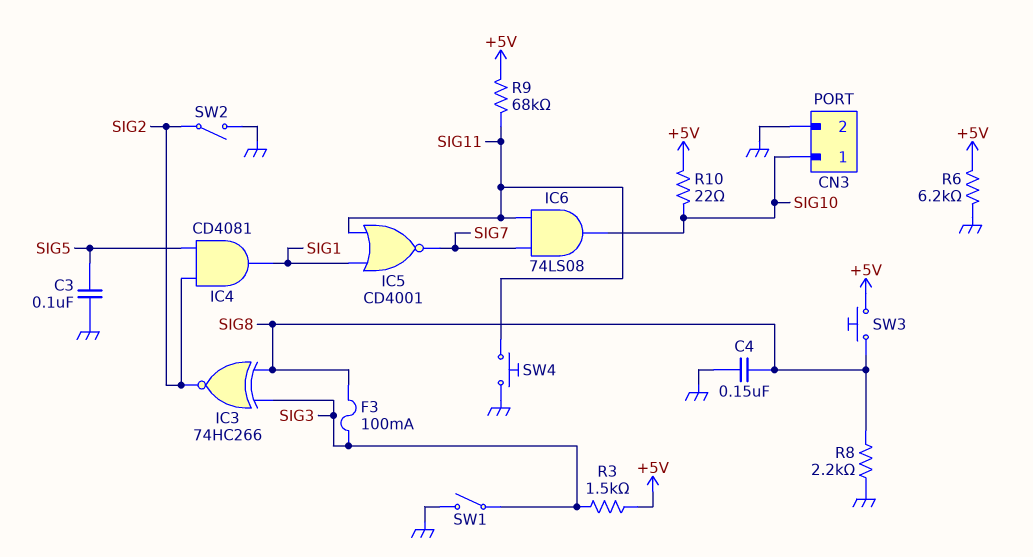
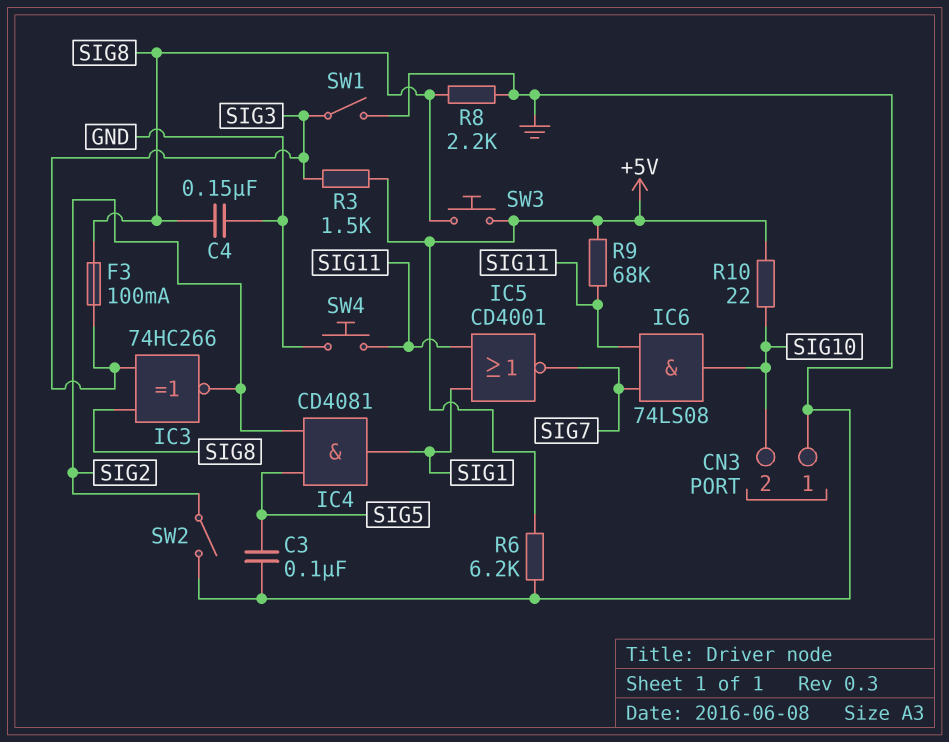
CN3 pin 1: SIG10 -> GND
CN3 pin 2: GND -> SIG10

